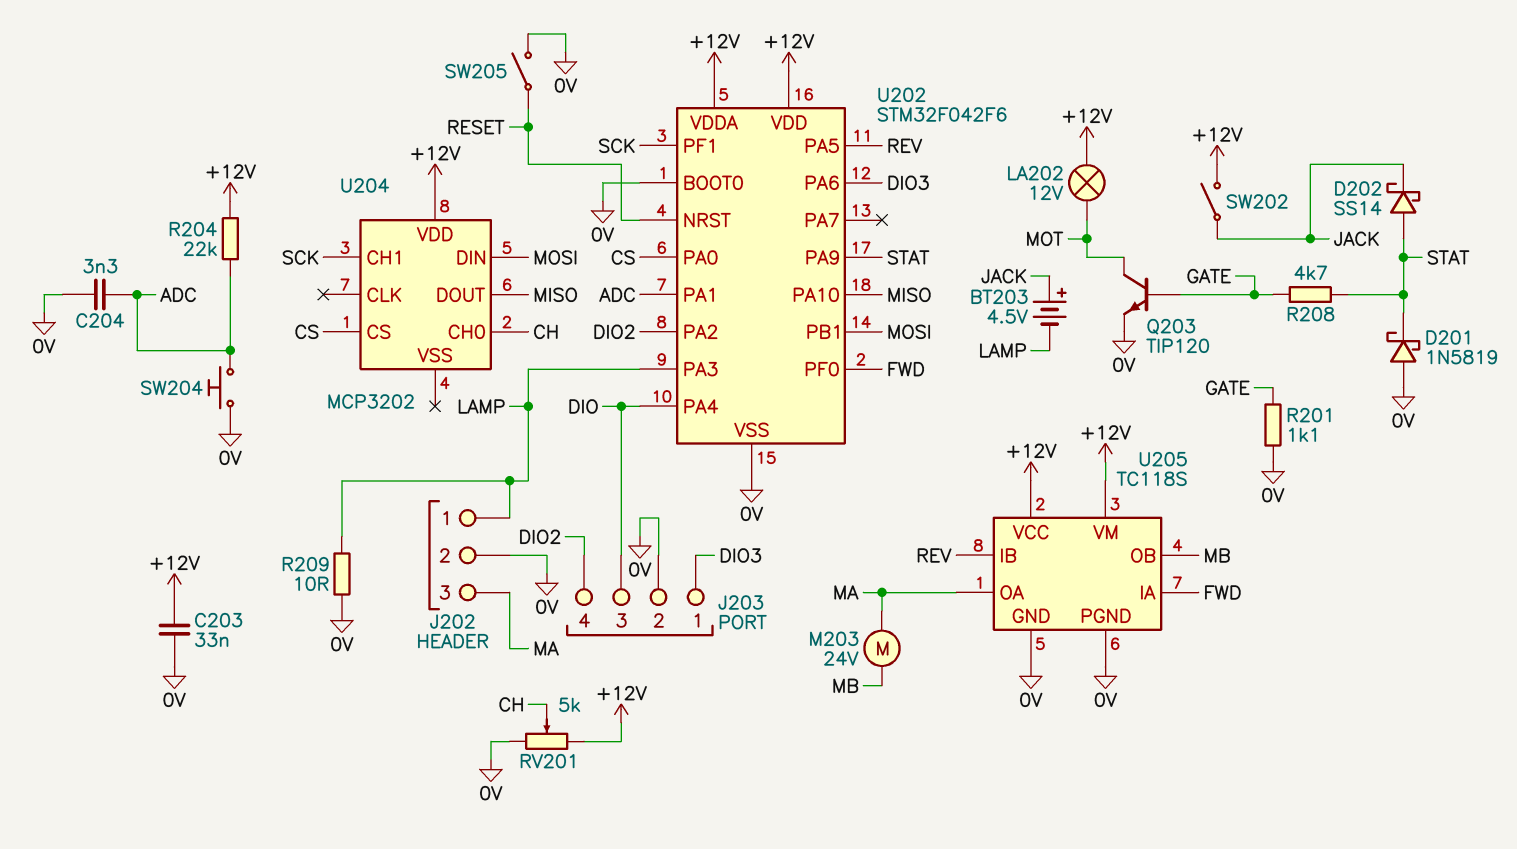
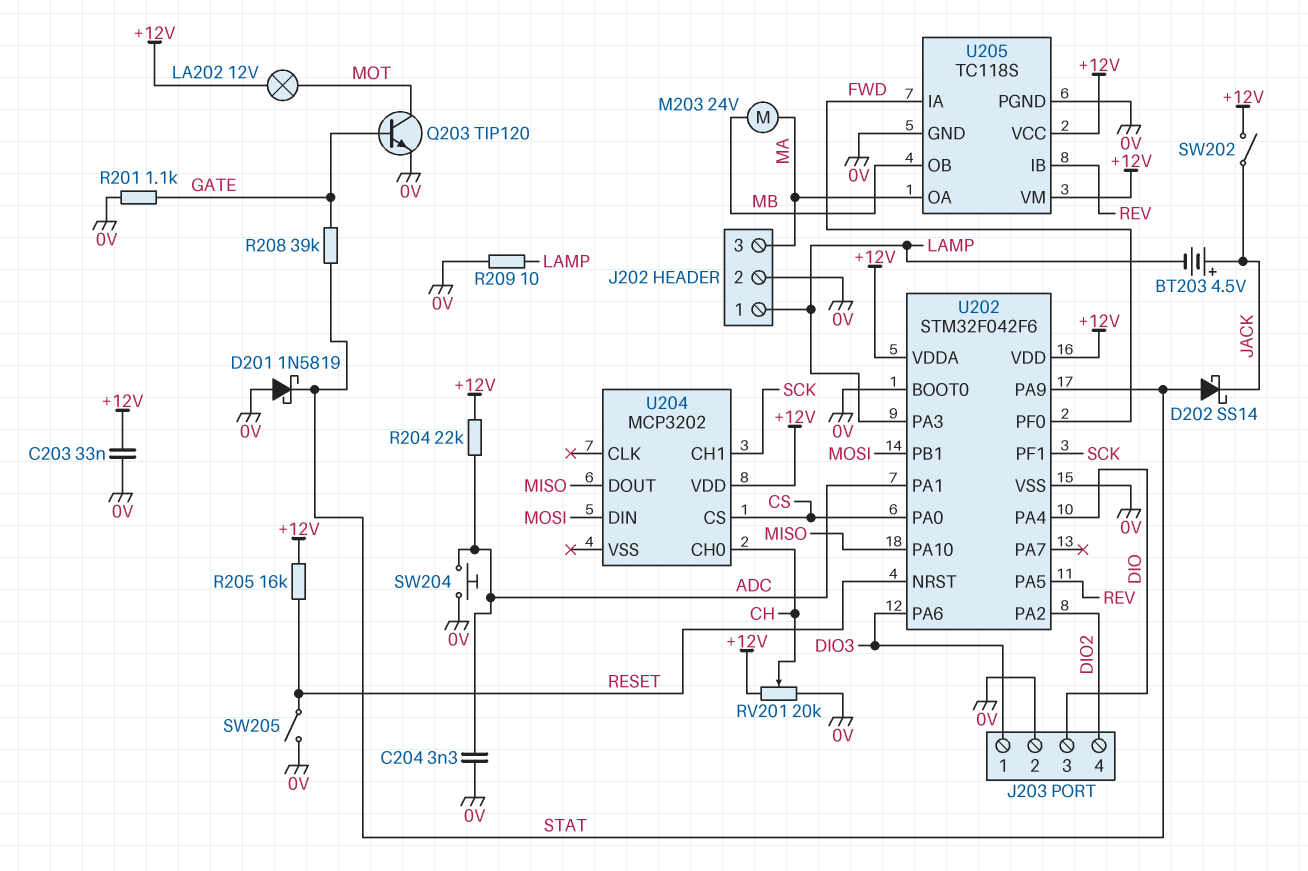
R205: none -> 16k (+12V, RESET)
R208: 4.7k (GATE, STAT) -> 39k (GATE, STAT)
RV201: 5k (+12V, 0V, wiper CH) -> 20k (+12V, 0V, wiper CH)

